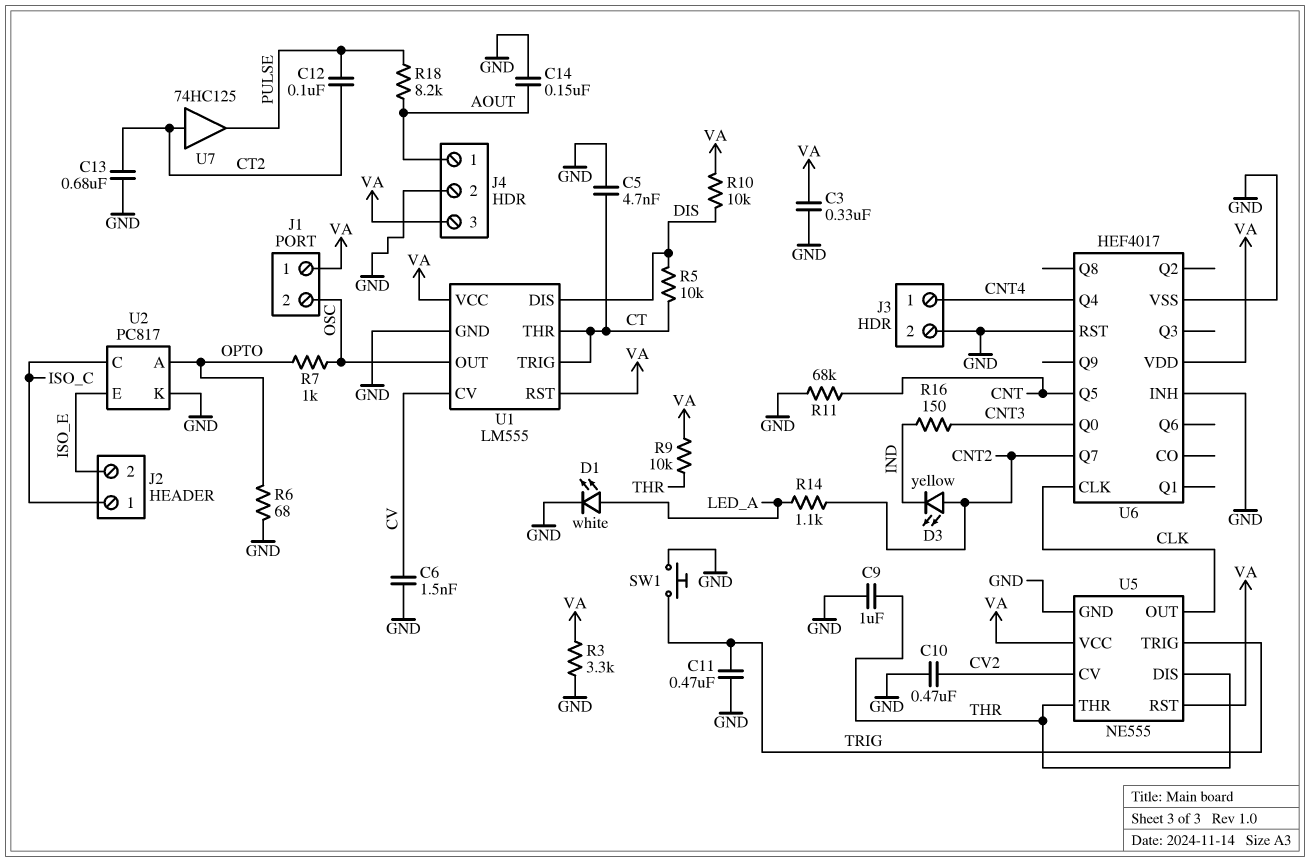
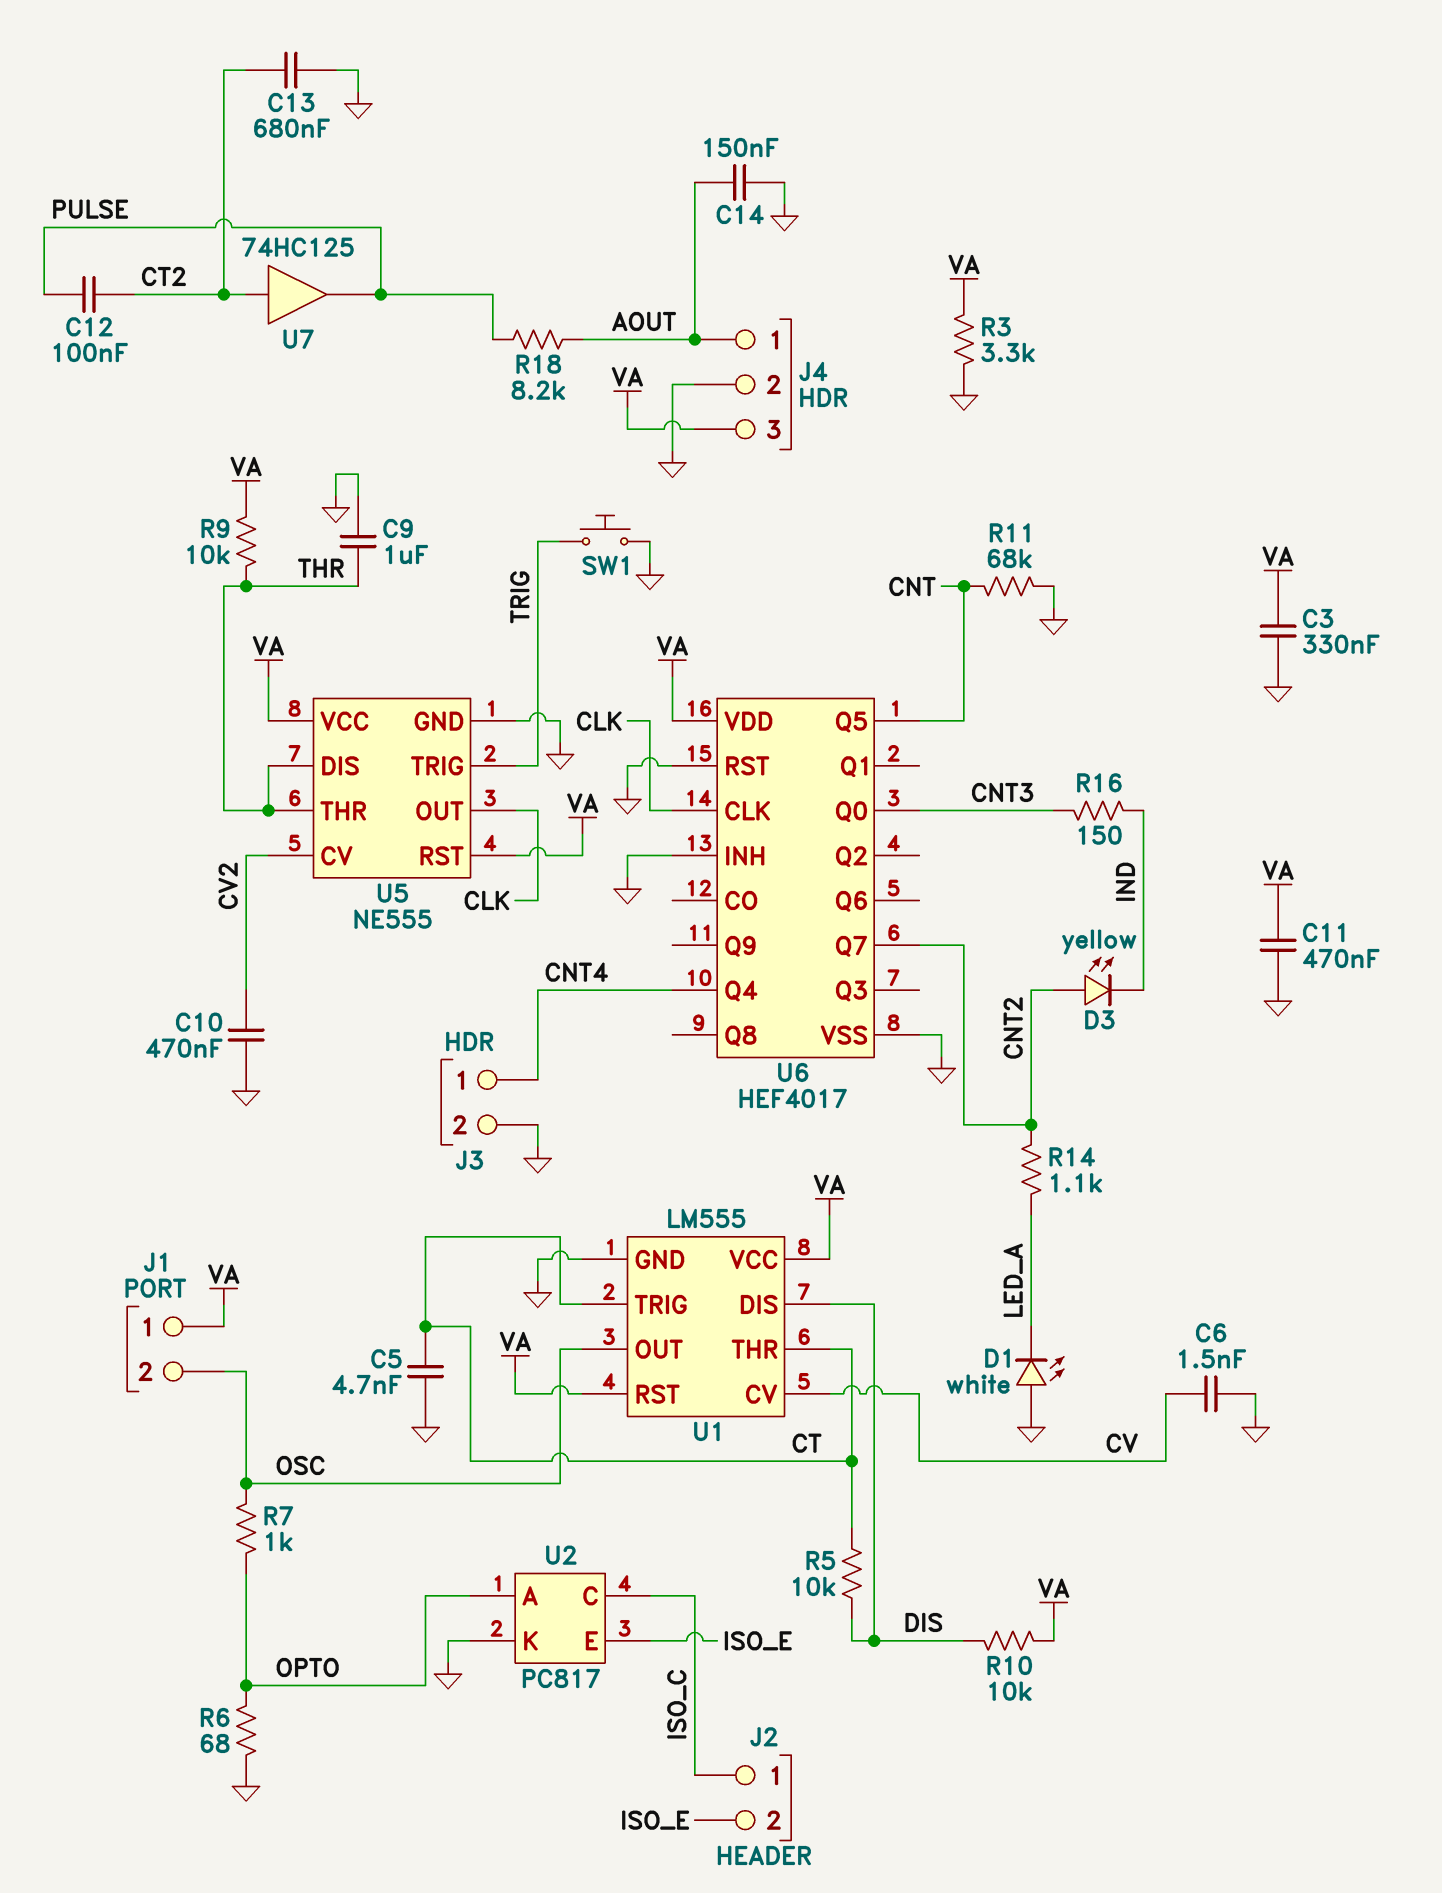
C11: 470nF (GND, TRIG) -> 470nF (GND, VA)
D1: LED white (A LED_A, K GND) -> LED white (A GND, K LED_A)

